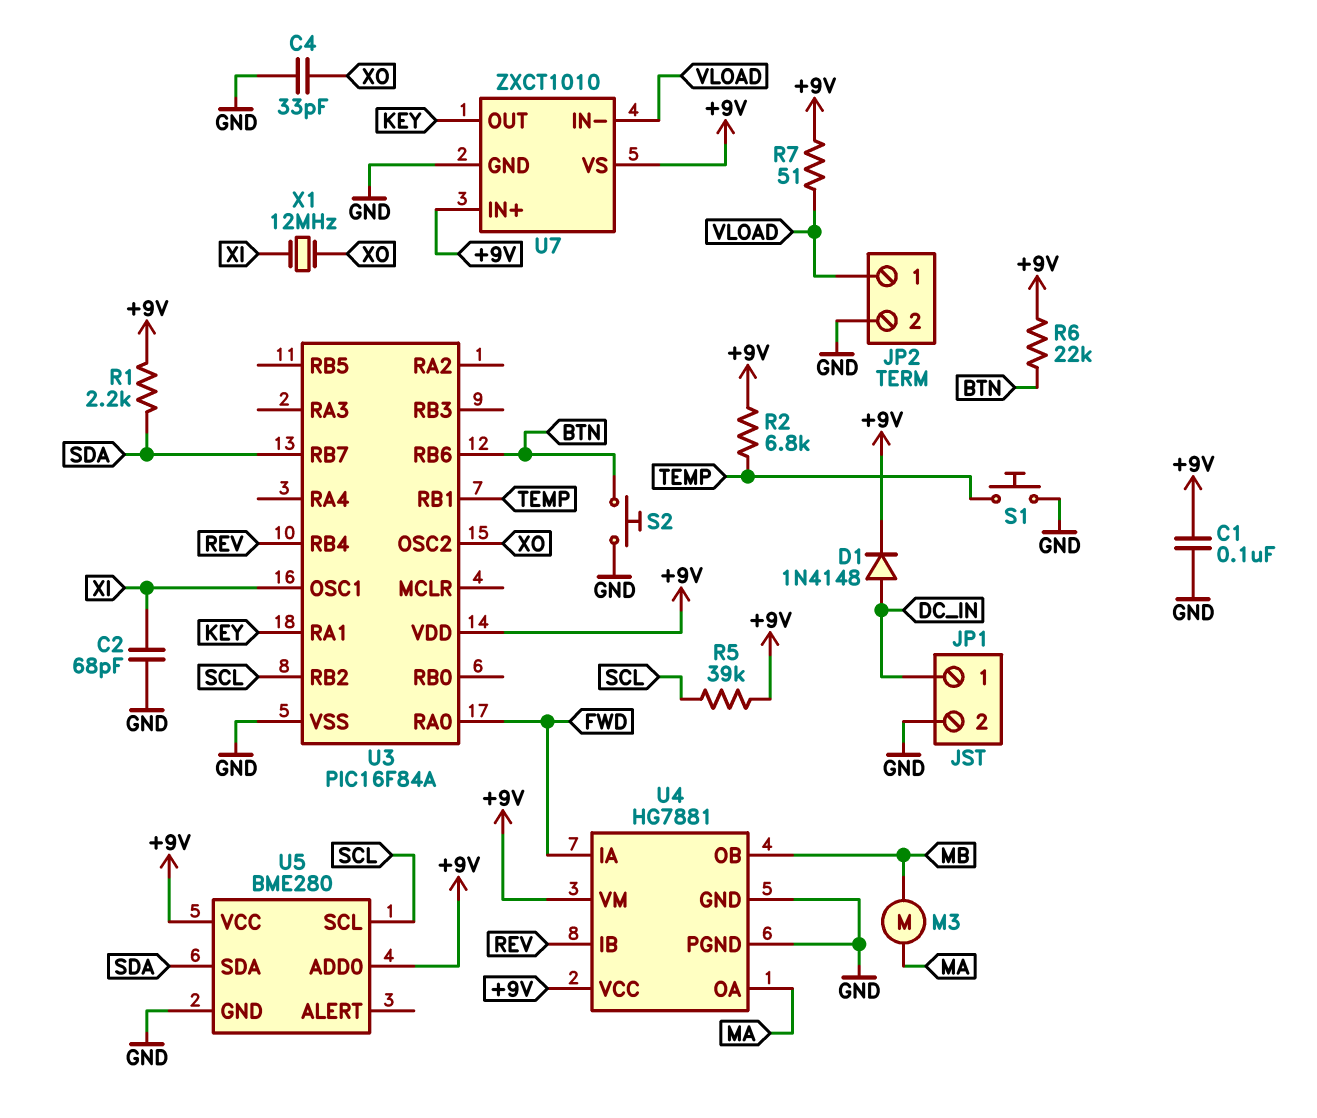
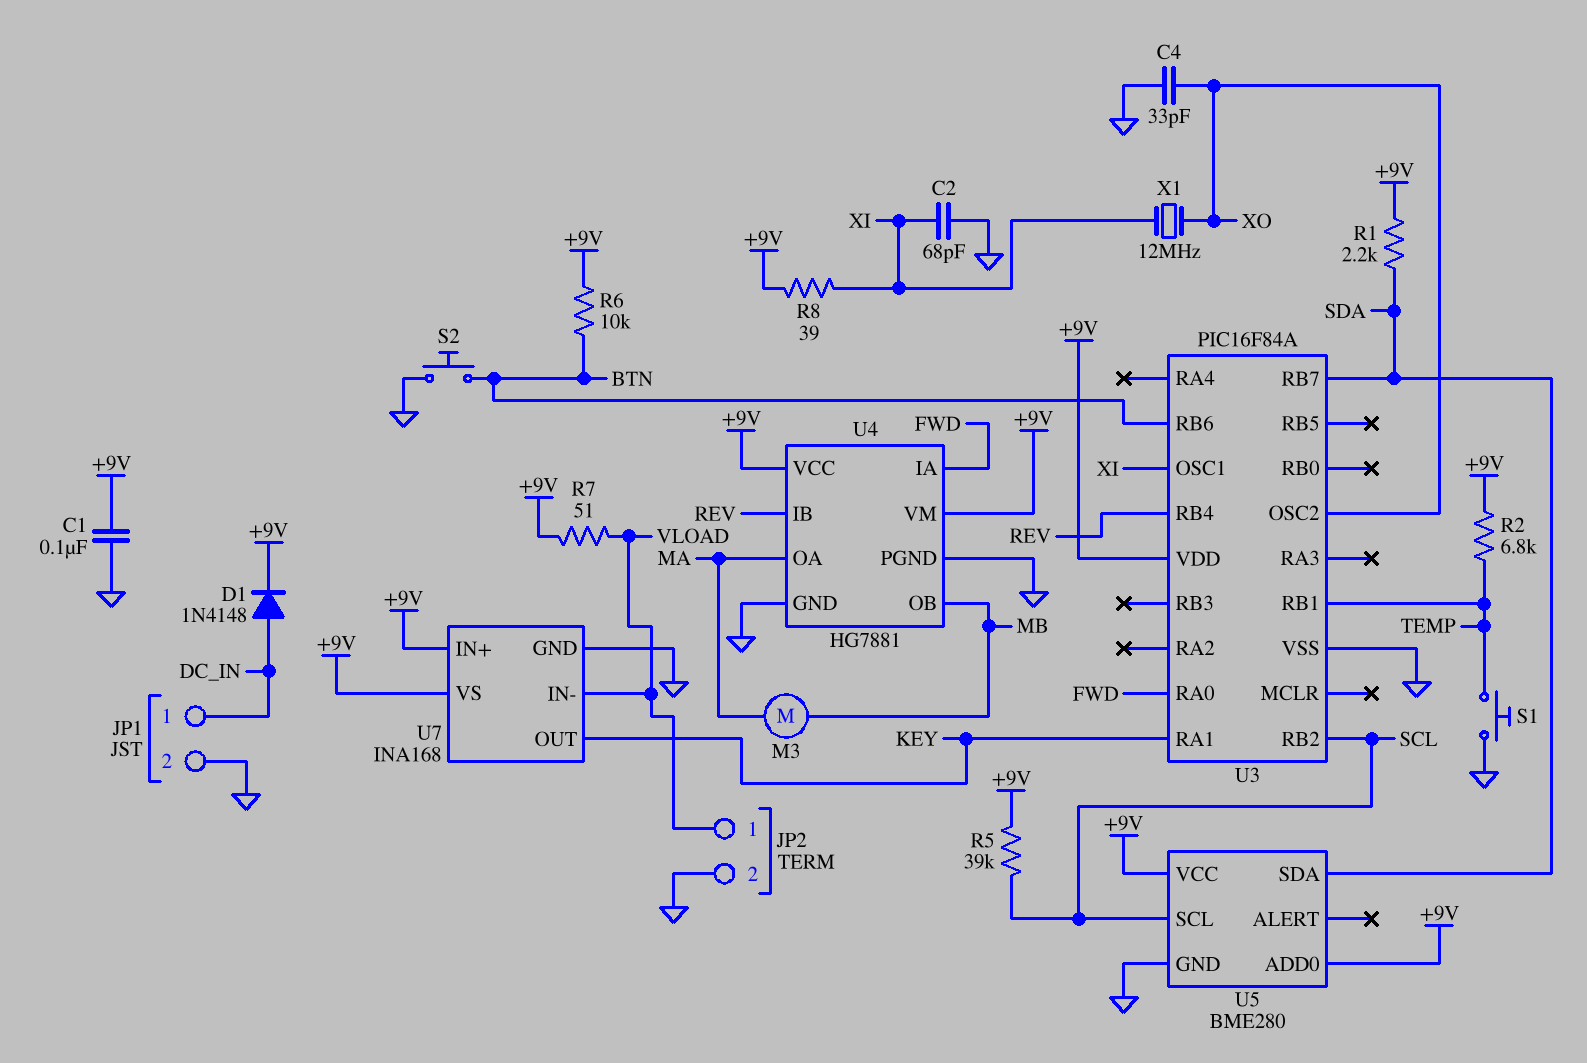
R6: 22k (+9V, BTN) -> 10k (+9V, BTN)
R8: none -> 39 (+9V, XI)
U7: ZXCT1010 -> INA168

